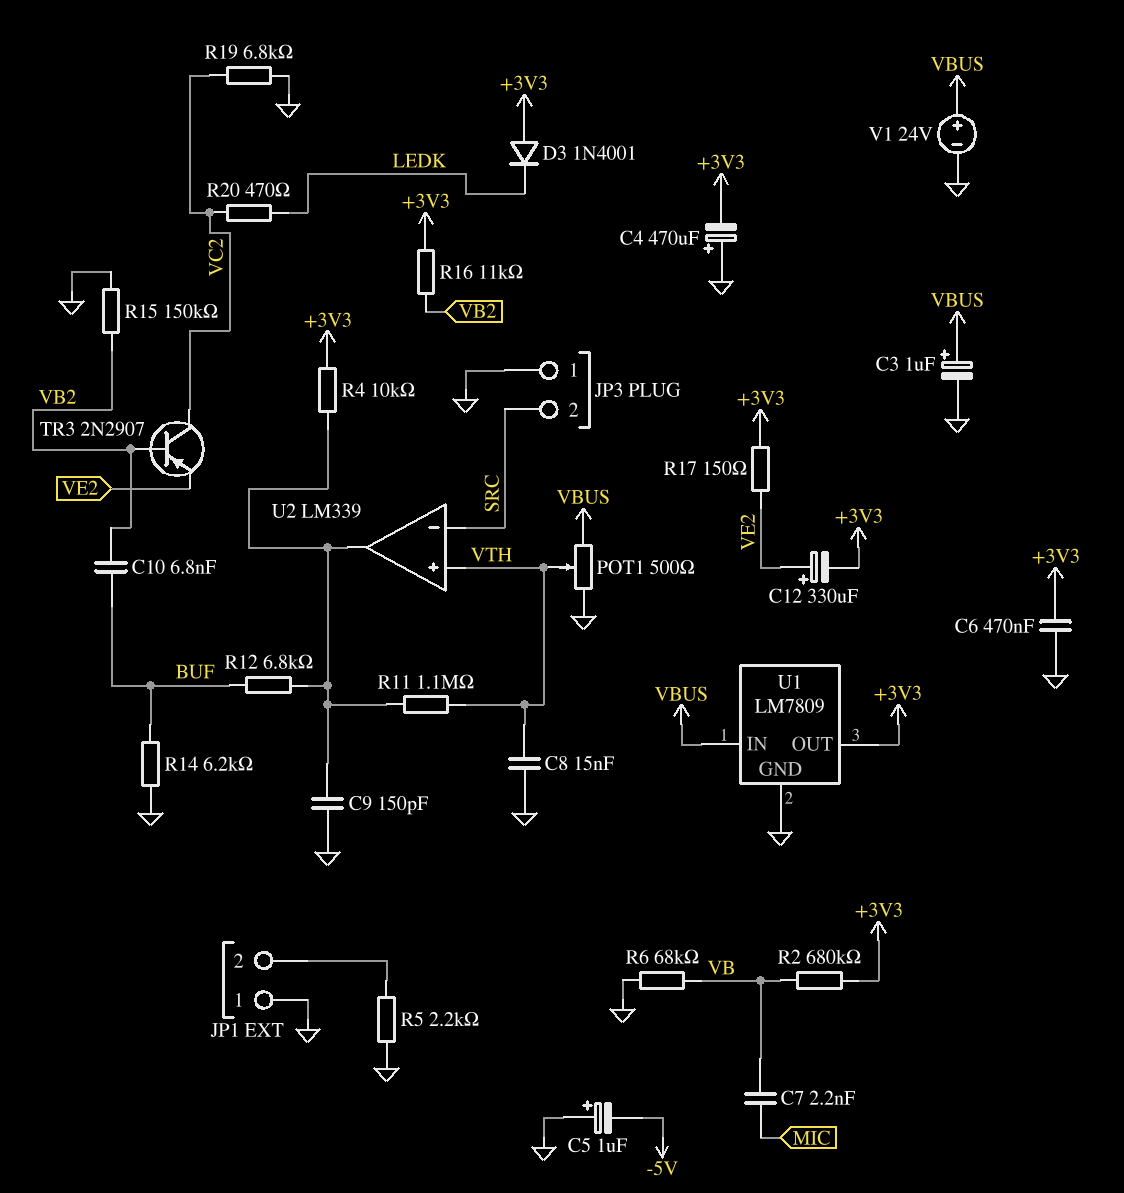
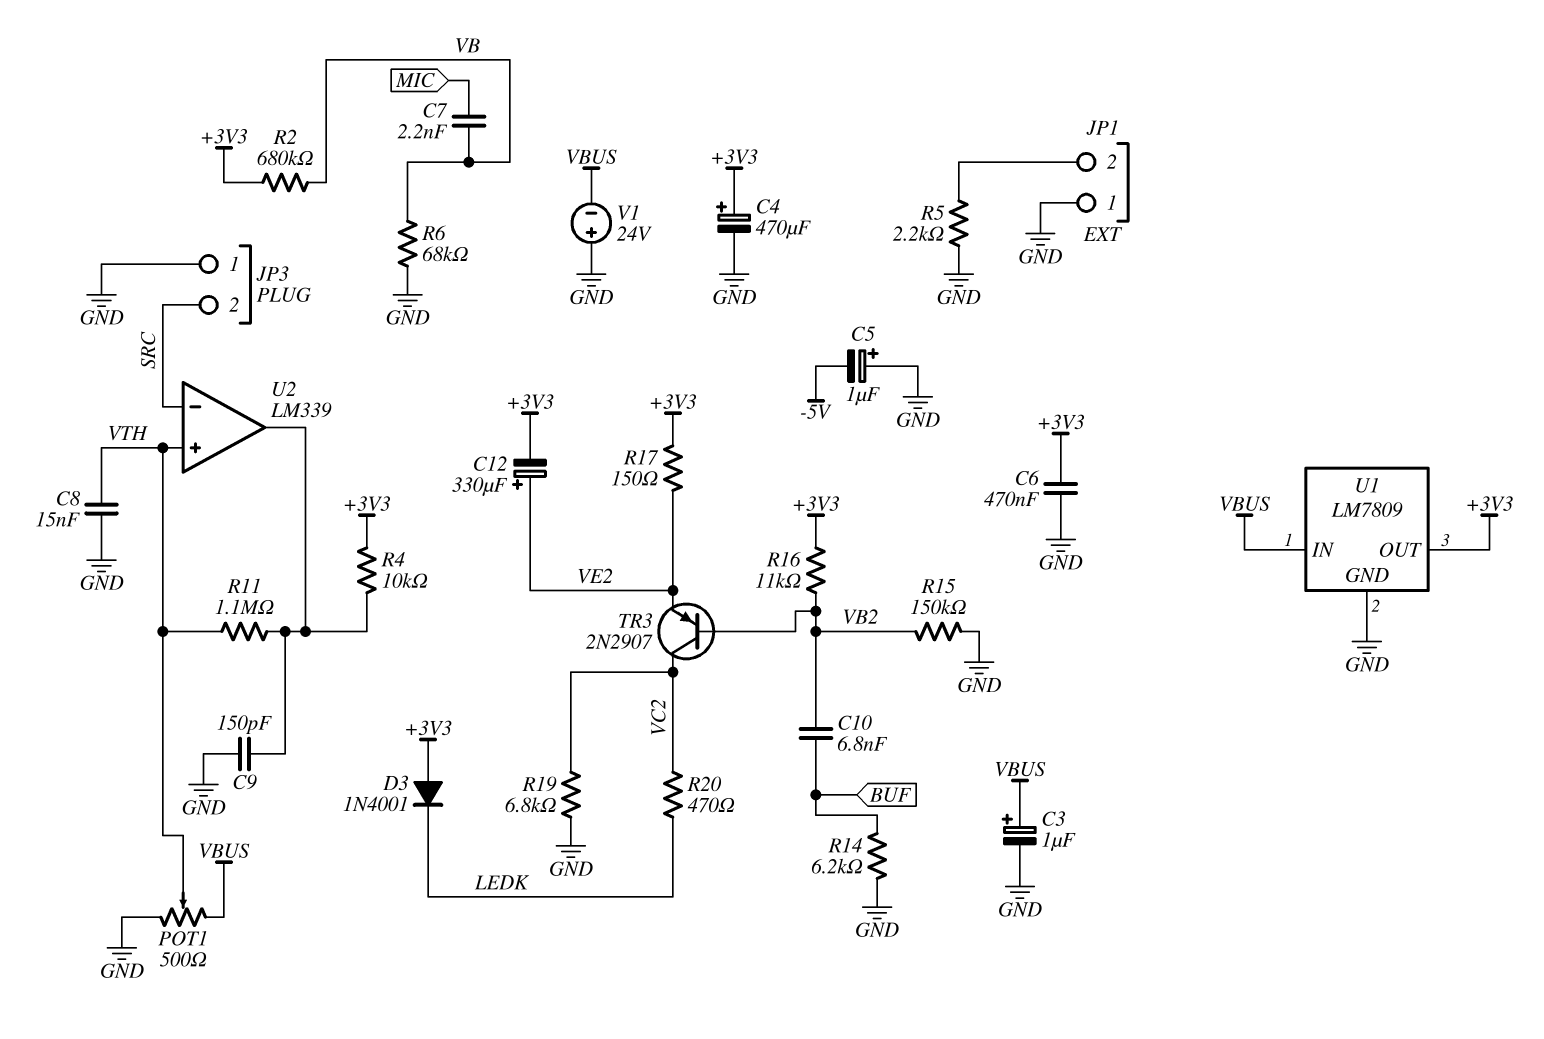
C4: 470uF (plus GND, minus +3V3) -> 470uF (plus +3V3, minus GND)
R12: 6.8k (BUF, U2/out) -> none
V1: 24V (plus VBUS, minus GND) -> 24V (plus GND, minus VBUS)

